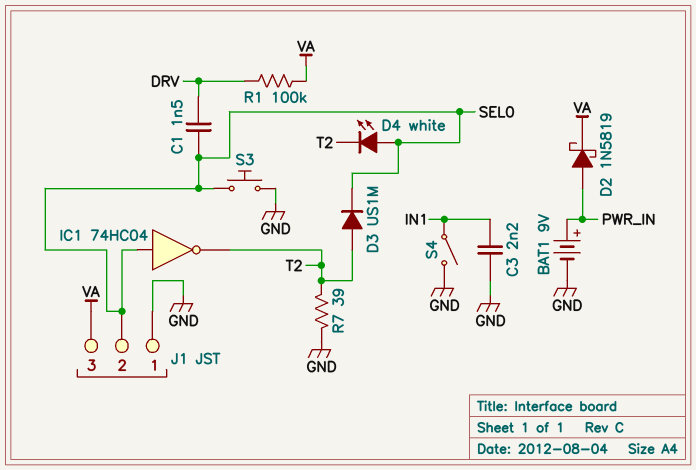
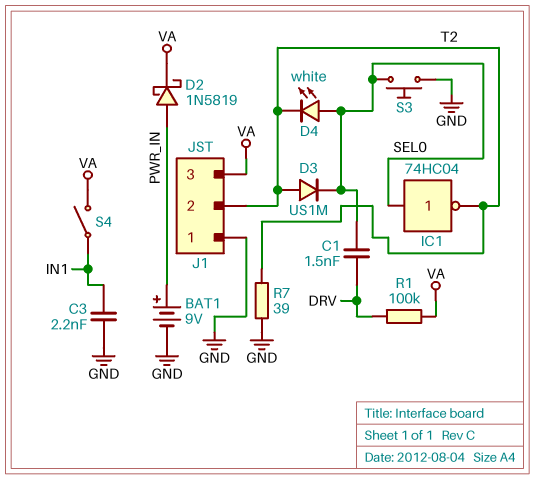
J1 pin 2: SEL0 -> T2
S4: switch (GND, IN1) -> switch (IN1, VA)

